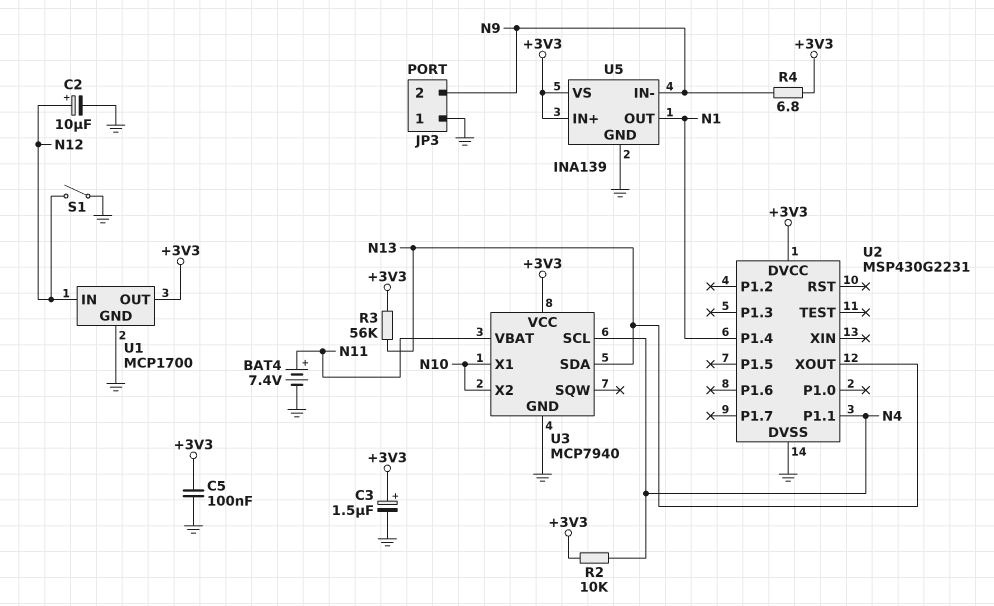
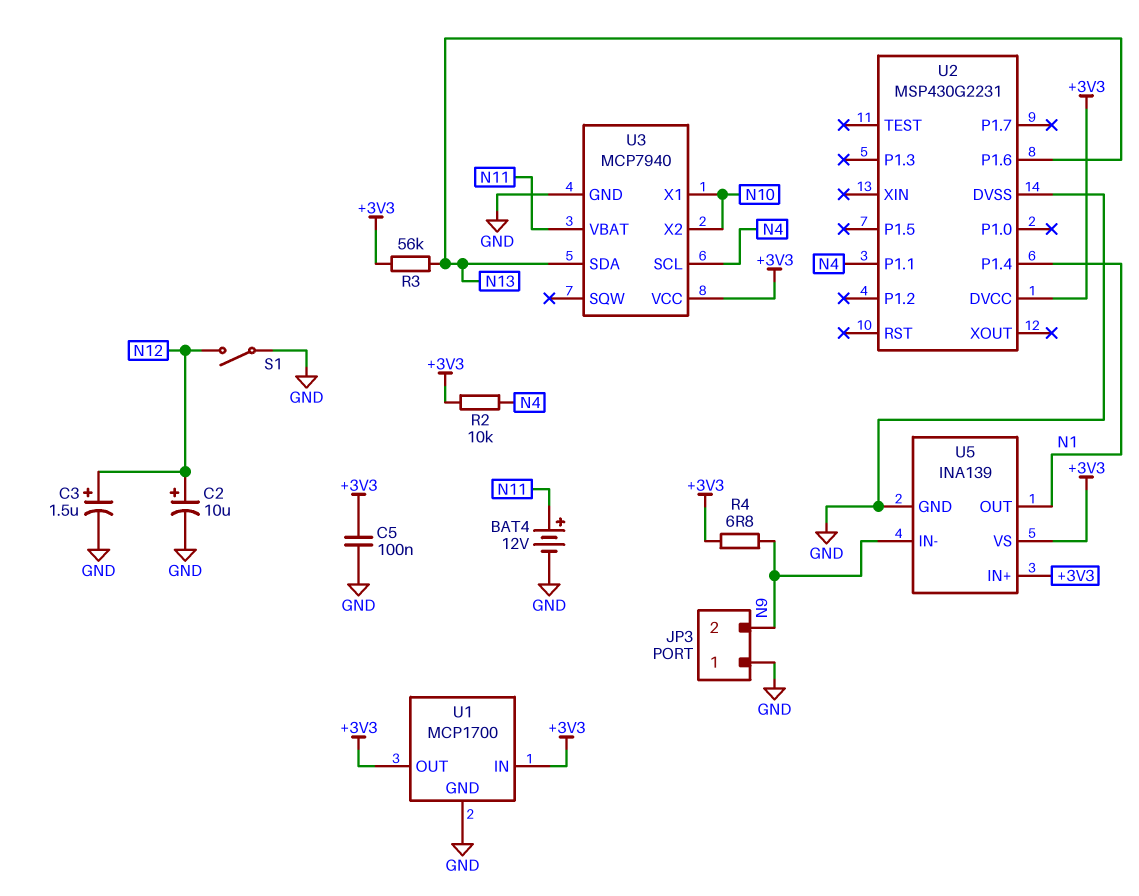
BAT4: 7.4V (plus N11, minus GND) -> 12V (plus N11, minus GND)
C3: 1.5uF (plus +3V3, minus GND) -> 1.5uF (plus N12, minus GND)
U1 pin IN: N12 -> +3V3
U2 pin P1.6: none -> N13
U2 pin XOUT: N13 -> none

